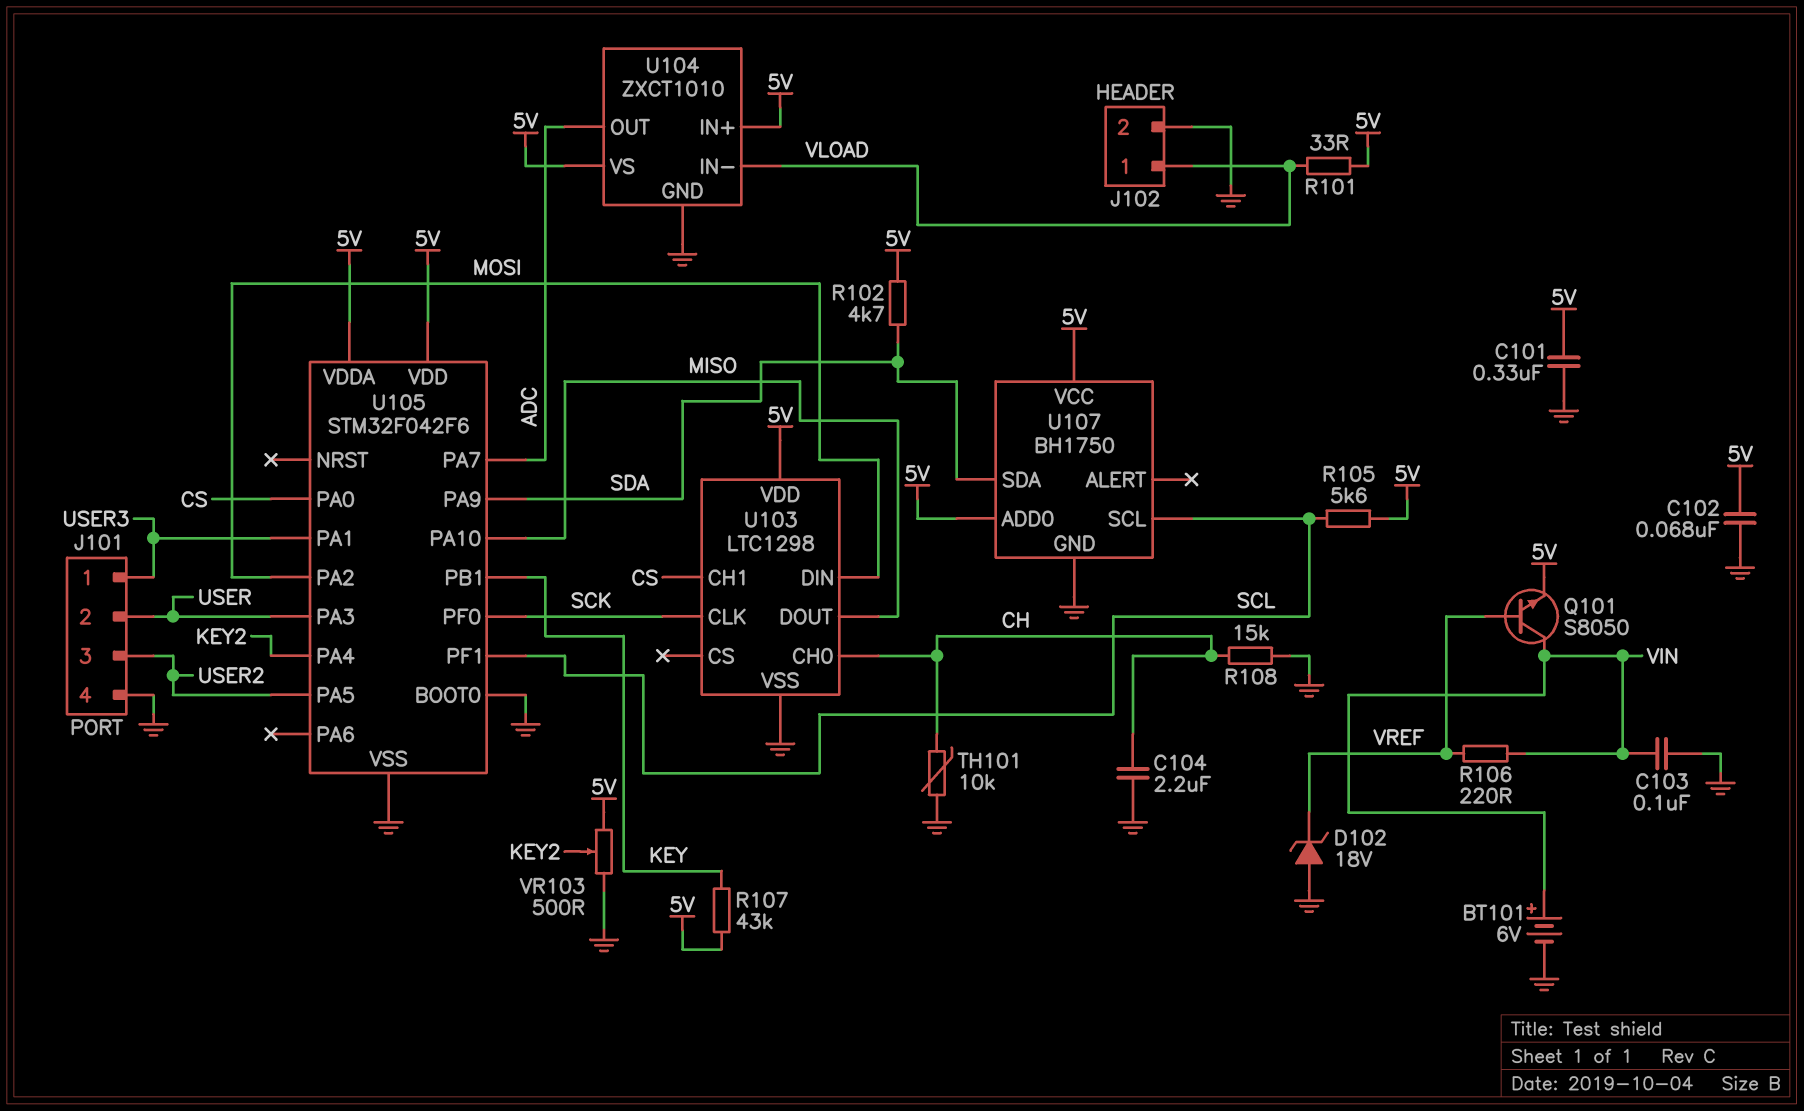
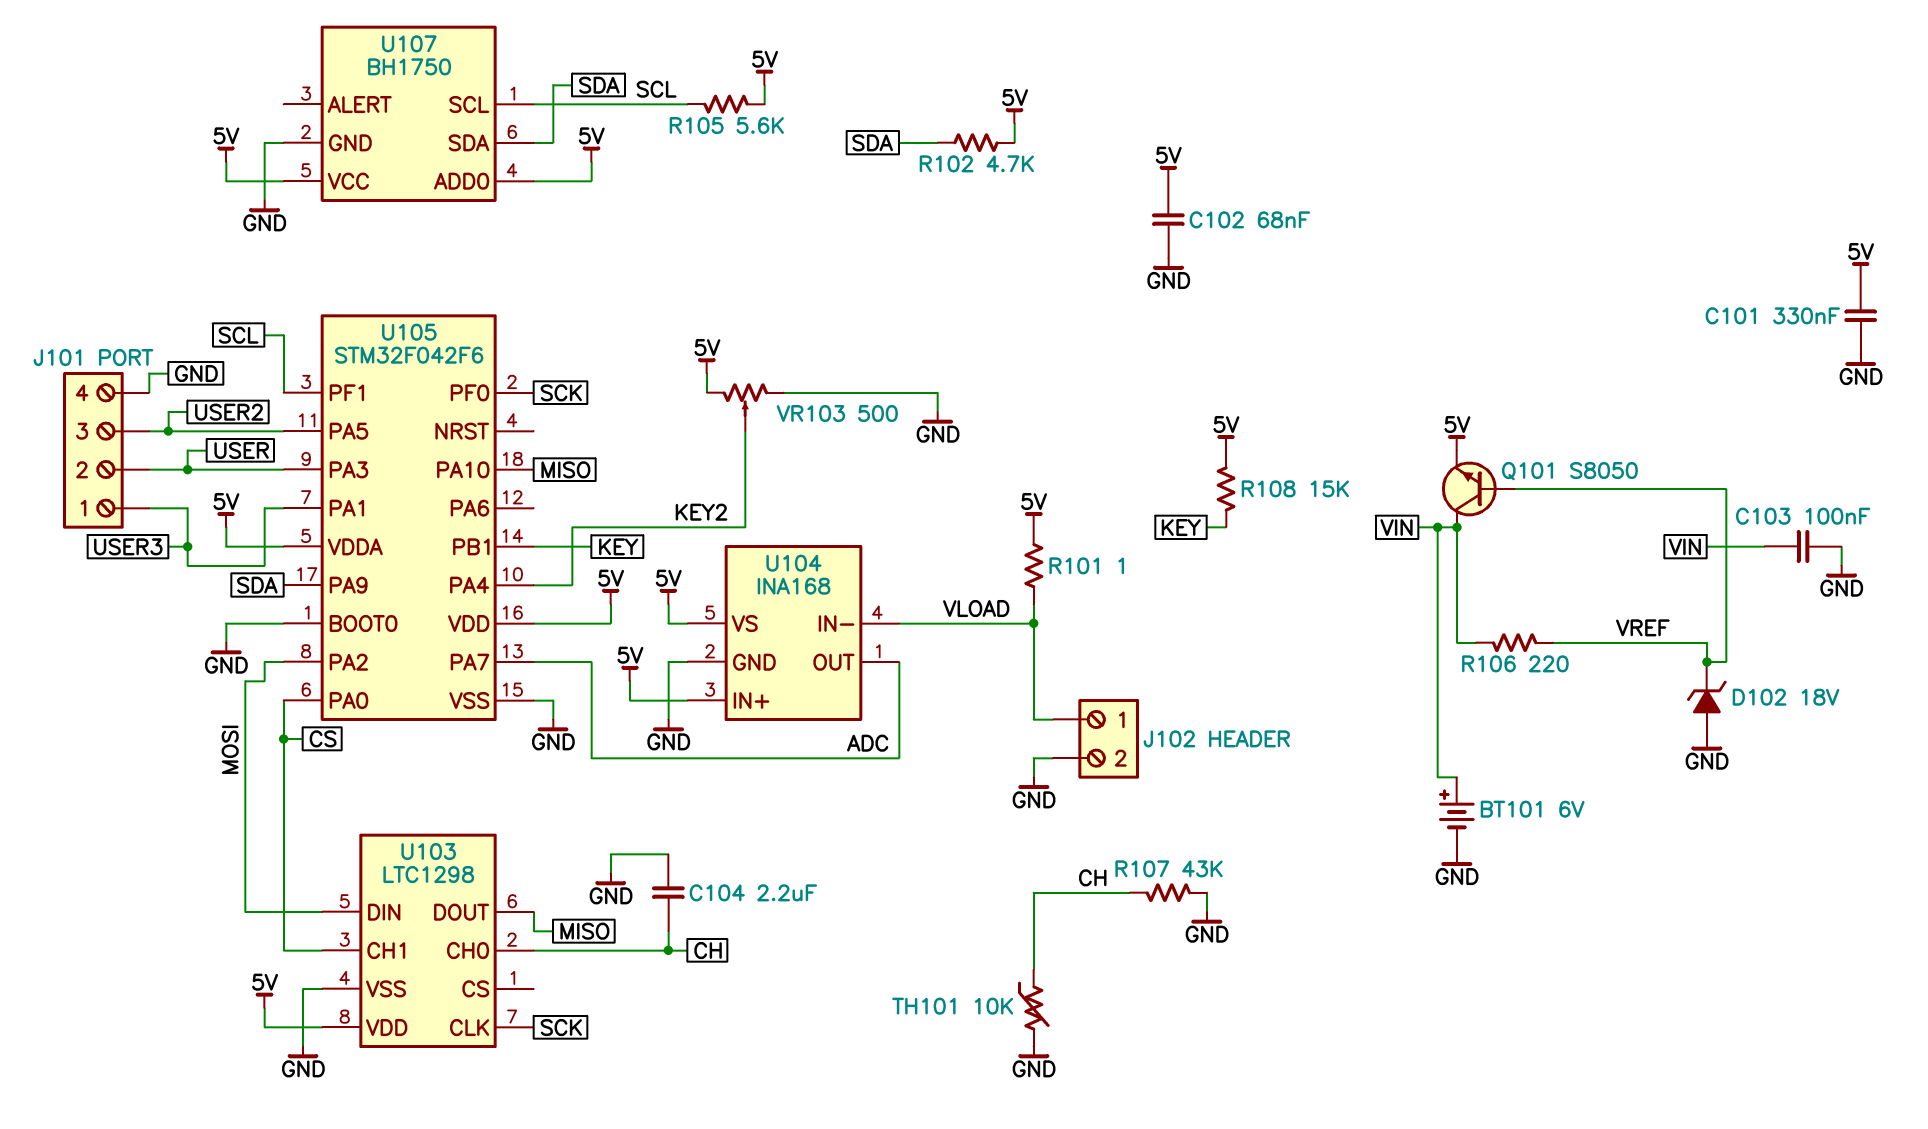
R101: 33 (5V, VLOAD) -> 1 (5V, VLOAD)
R107: 43k (5V, KEY) -> 43k (CH, GND)
R108: 15k (CH, GND) -> 15k (5V, KEY)
U104: ZXCT1010 -> INA168

